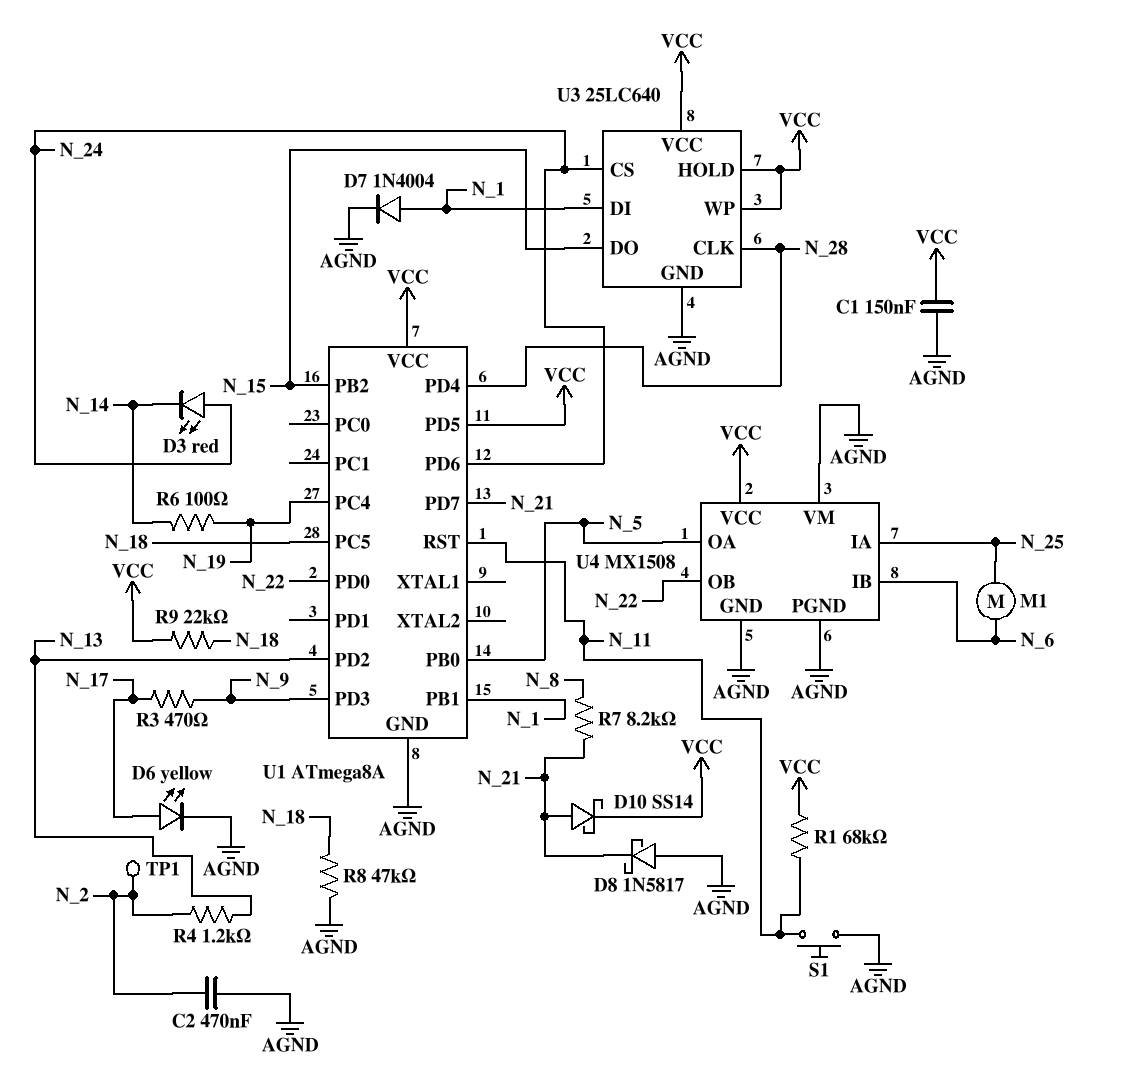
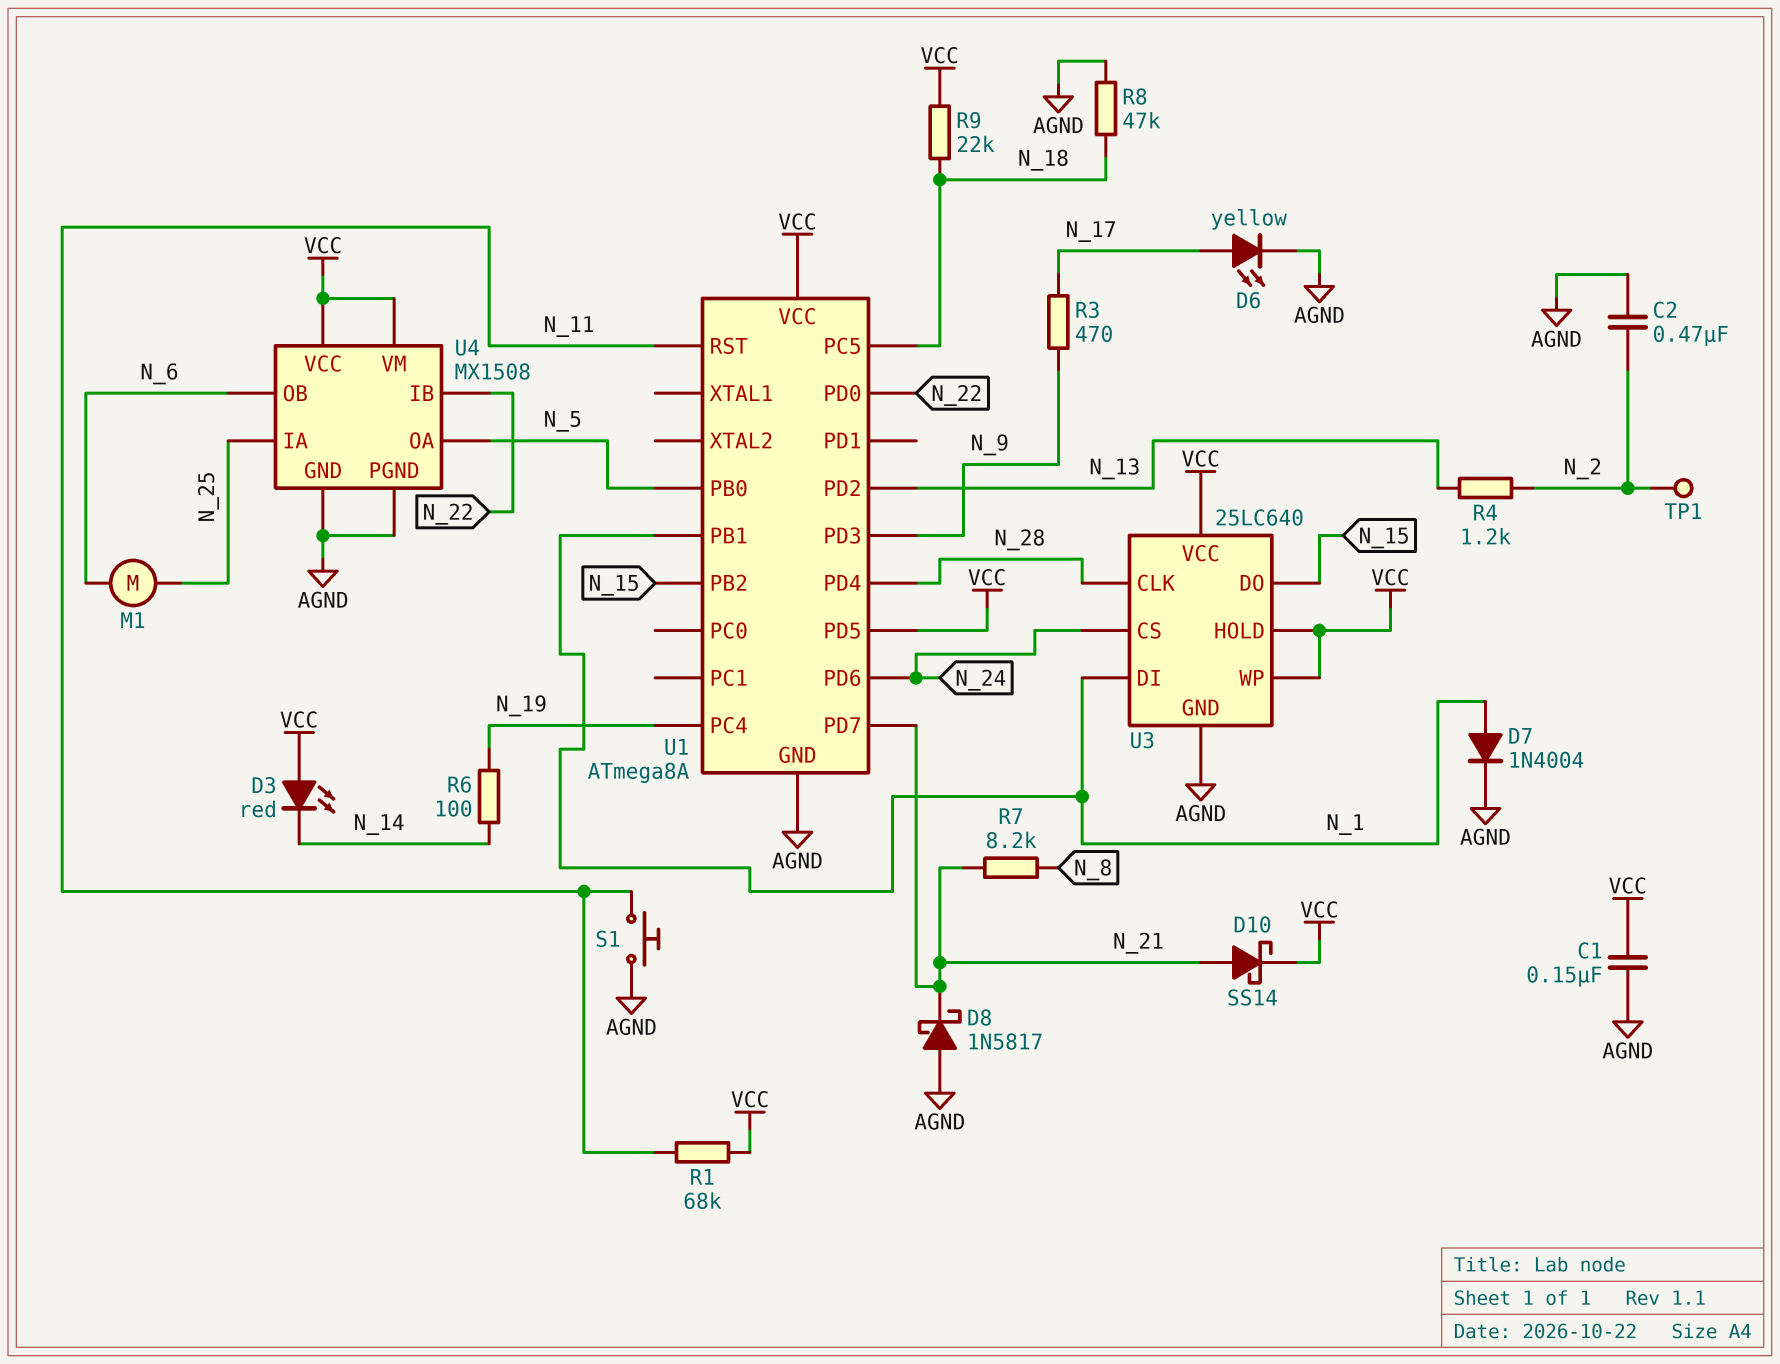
D3: LED red (A N_24, K N_14) -> LED red (A VCC, K N_14)
U4 pin IB: N_6 -> N_22
U4 pin OB: N_22 -> N_6
U4 pin VM: AGND -> VCC

